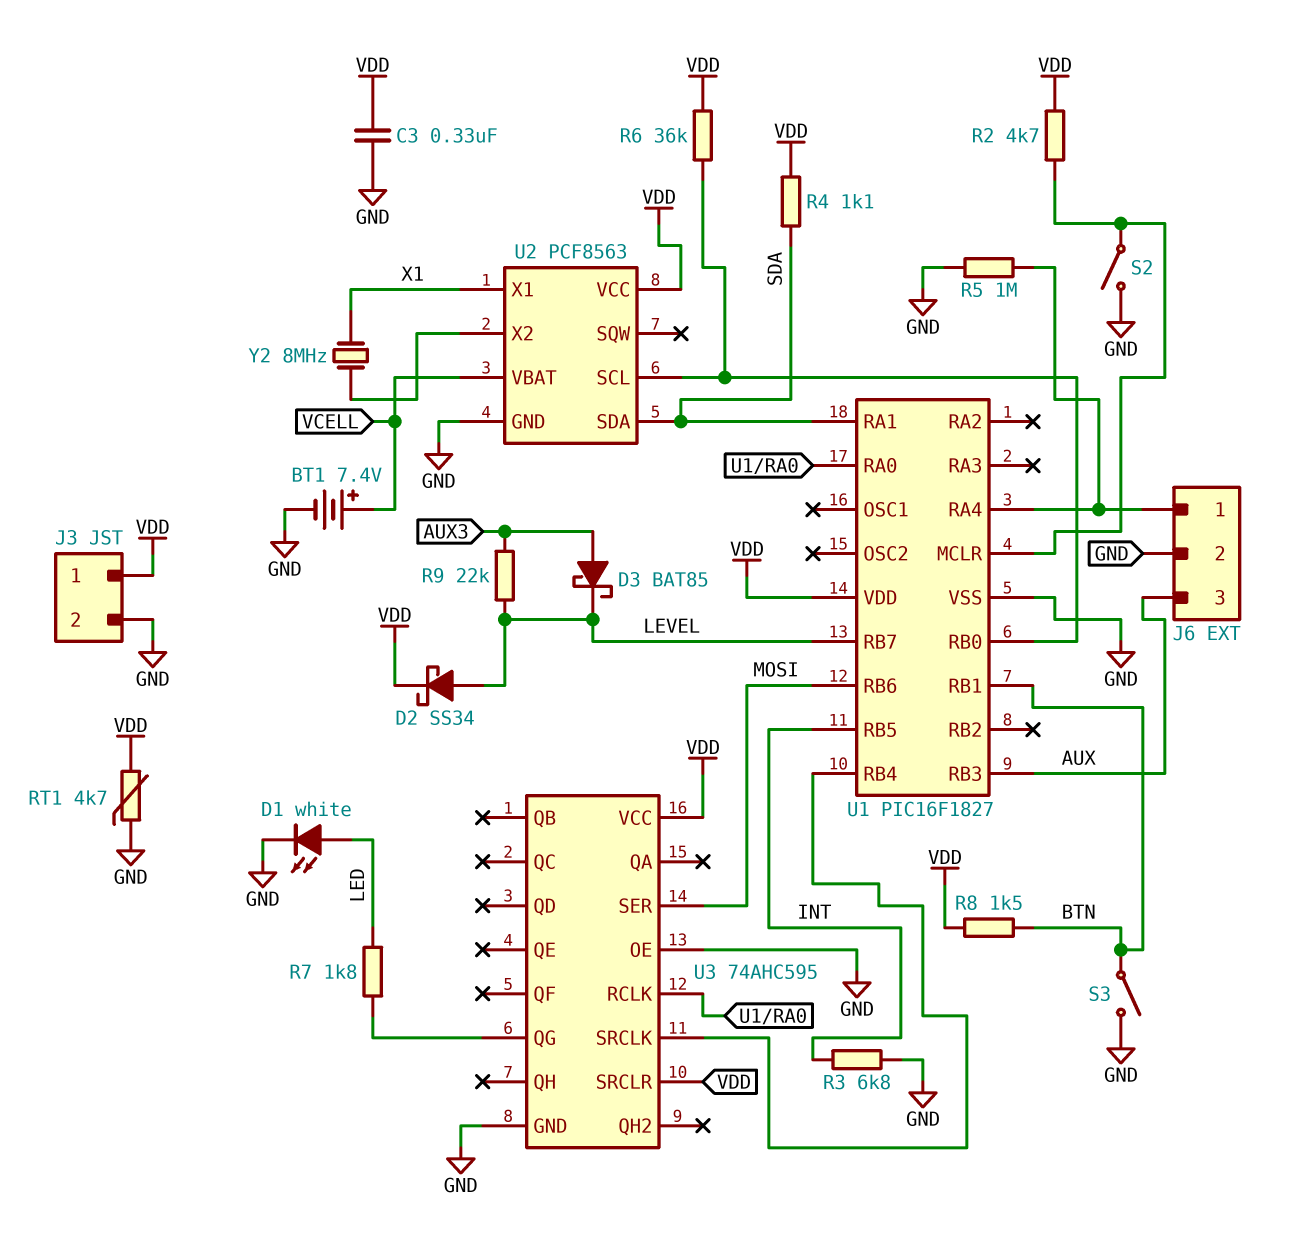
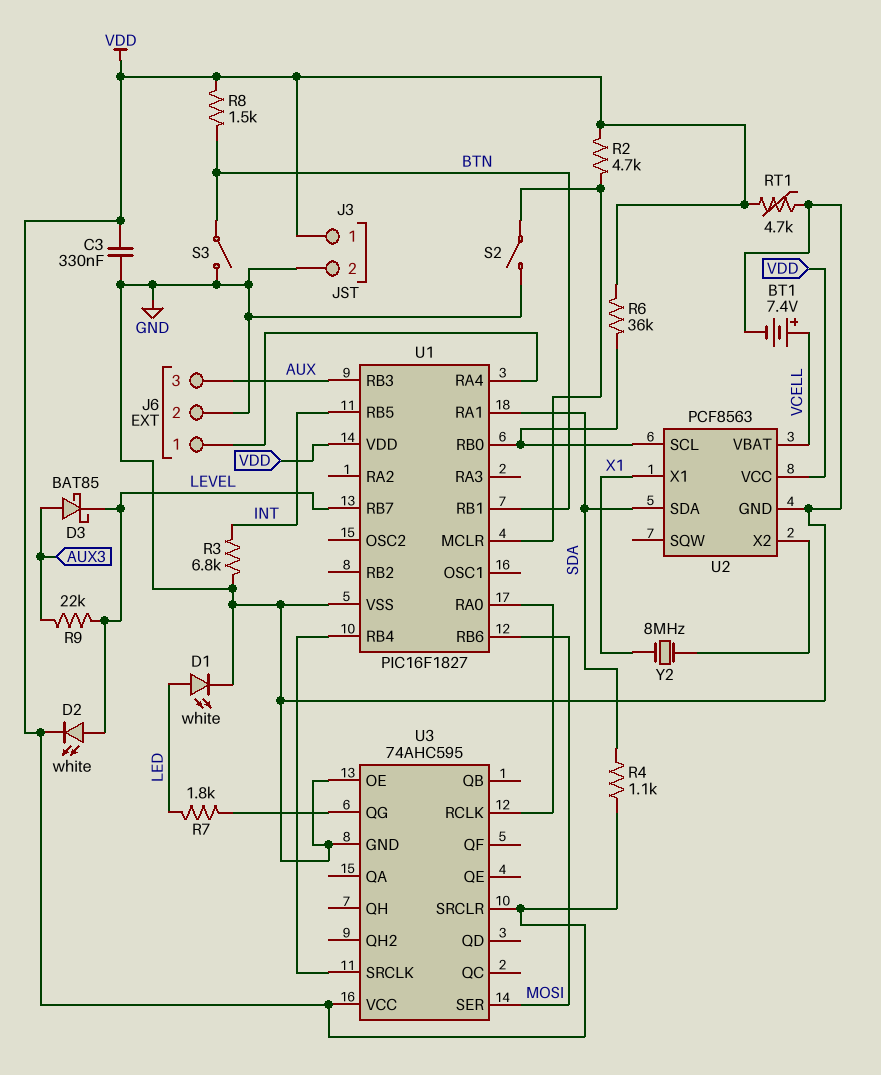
D2: schottky SS34 (A LEVEL, K VDD) -> LED white (A LEVEL, K VDD)
R5: 1M (GND, J6/1) -> none

